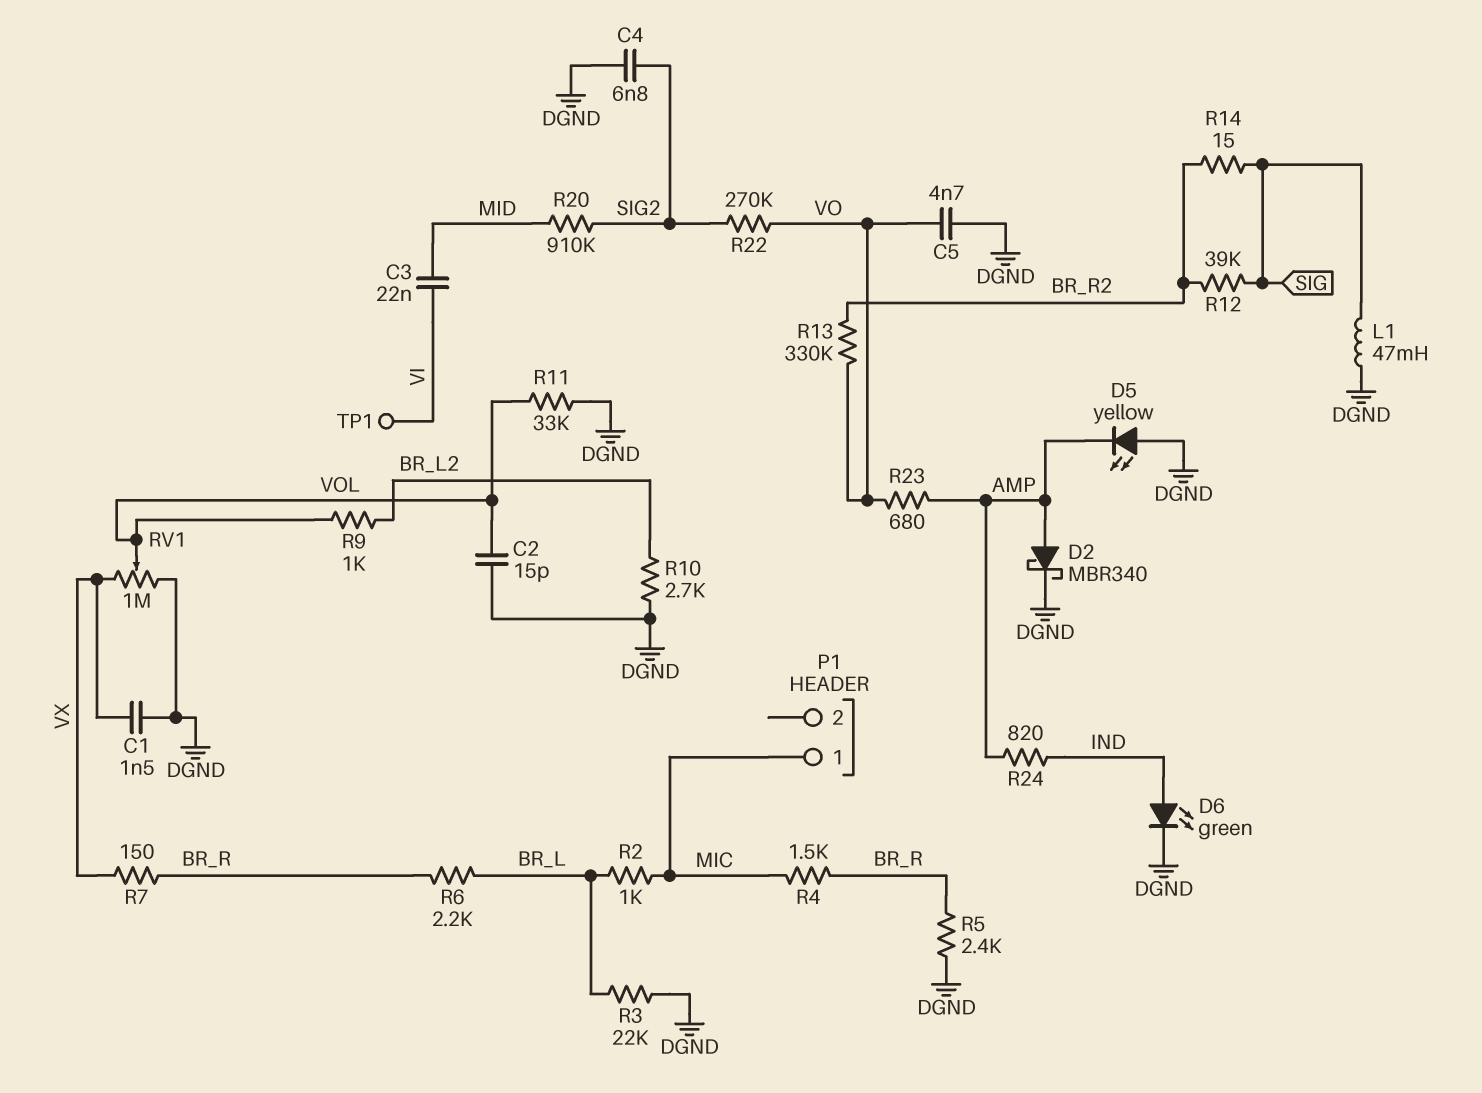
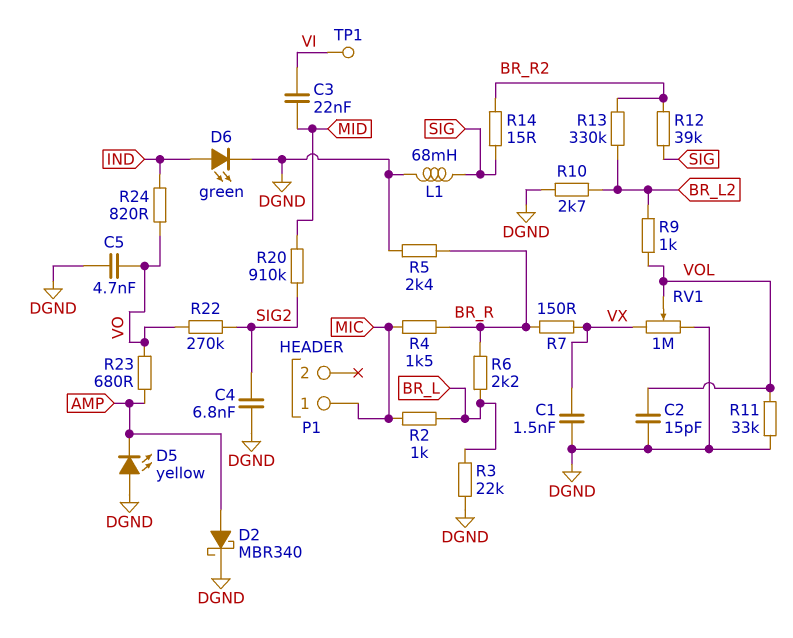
L1: 47mH (DGND, SIG) -> 68mH (DGND, SIG)
R13: 330k (BR_R2, VO) -> 330k (BR_L2, BR_R2)
R24: 820 (AMP, IND) -> 820 (IND, VO)

